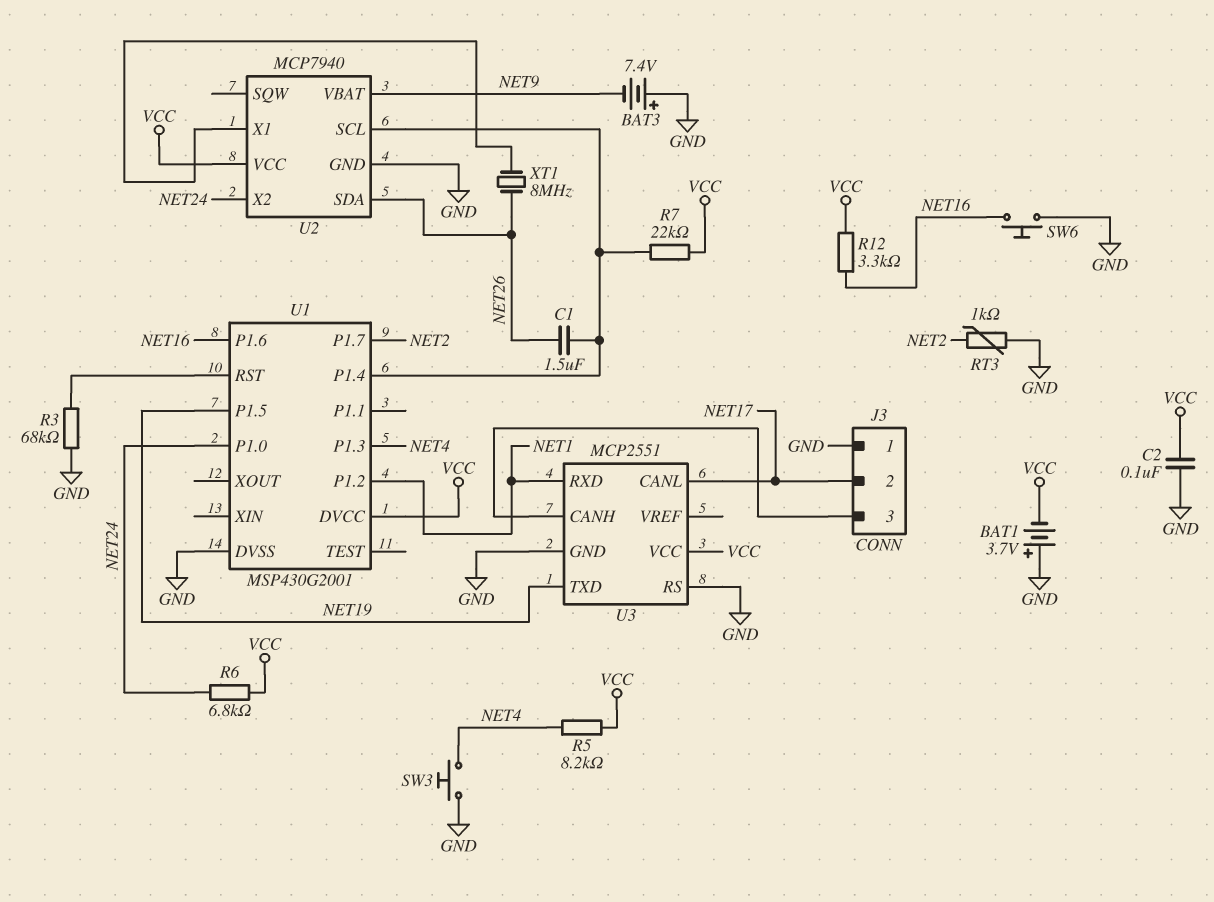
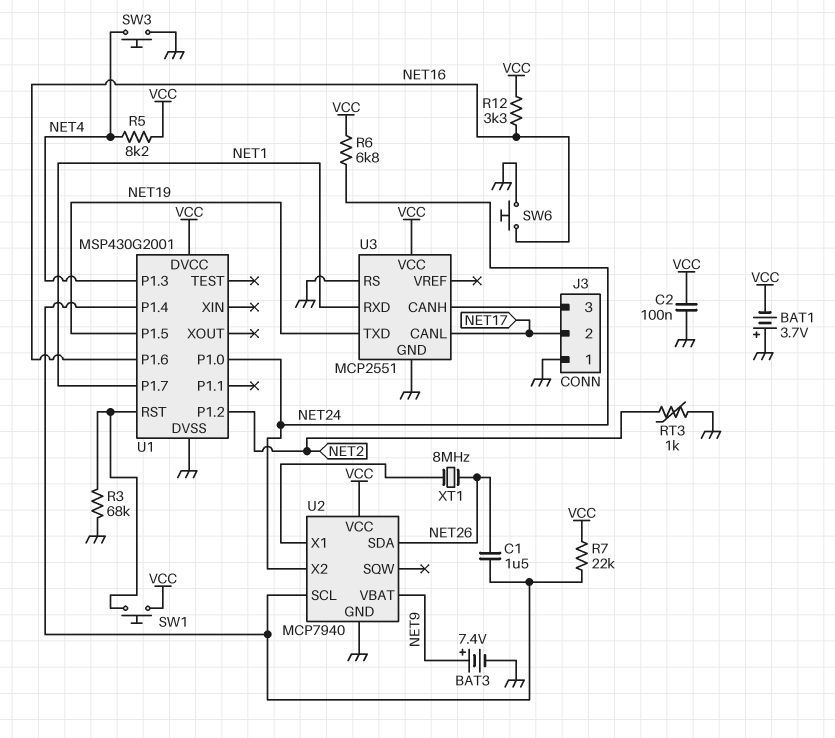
BAT3: 7.4V (plus GND, minus NET9) -> 7.4V (plus NET9, minus GND)
SW1: none -> button (U1/RST, VCC)
U1 pin P1.2: NET1 -> NET2
U1 pin P1.7: NET2 -> NET1

